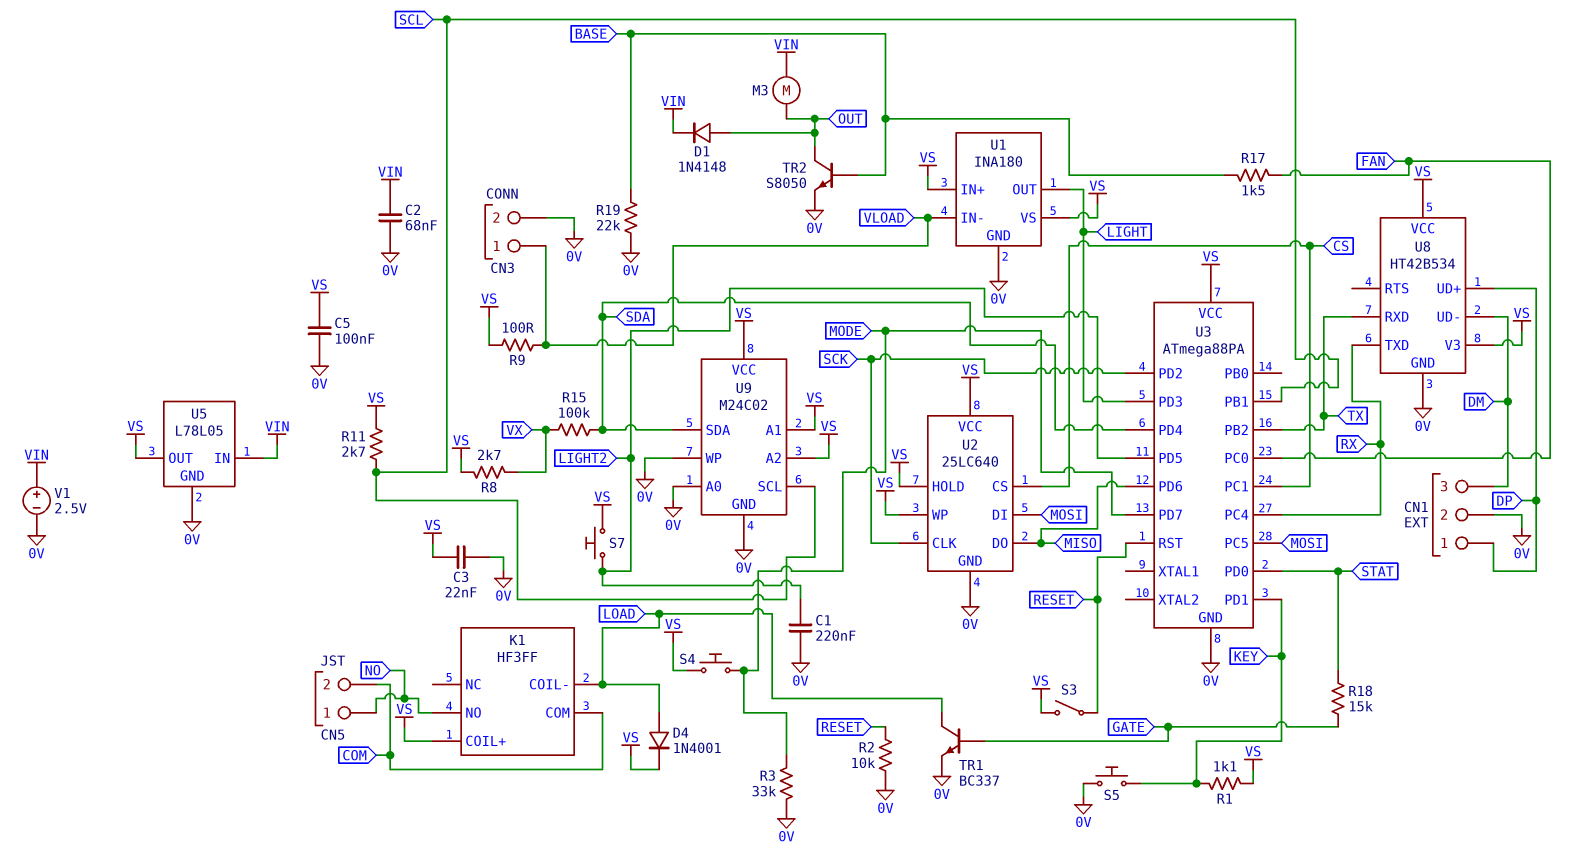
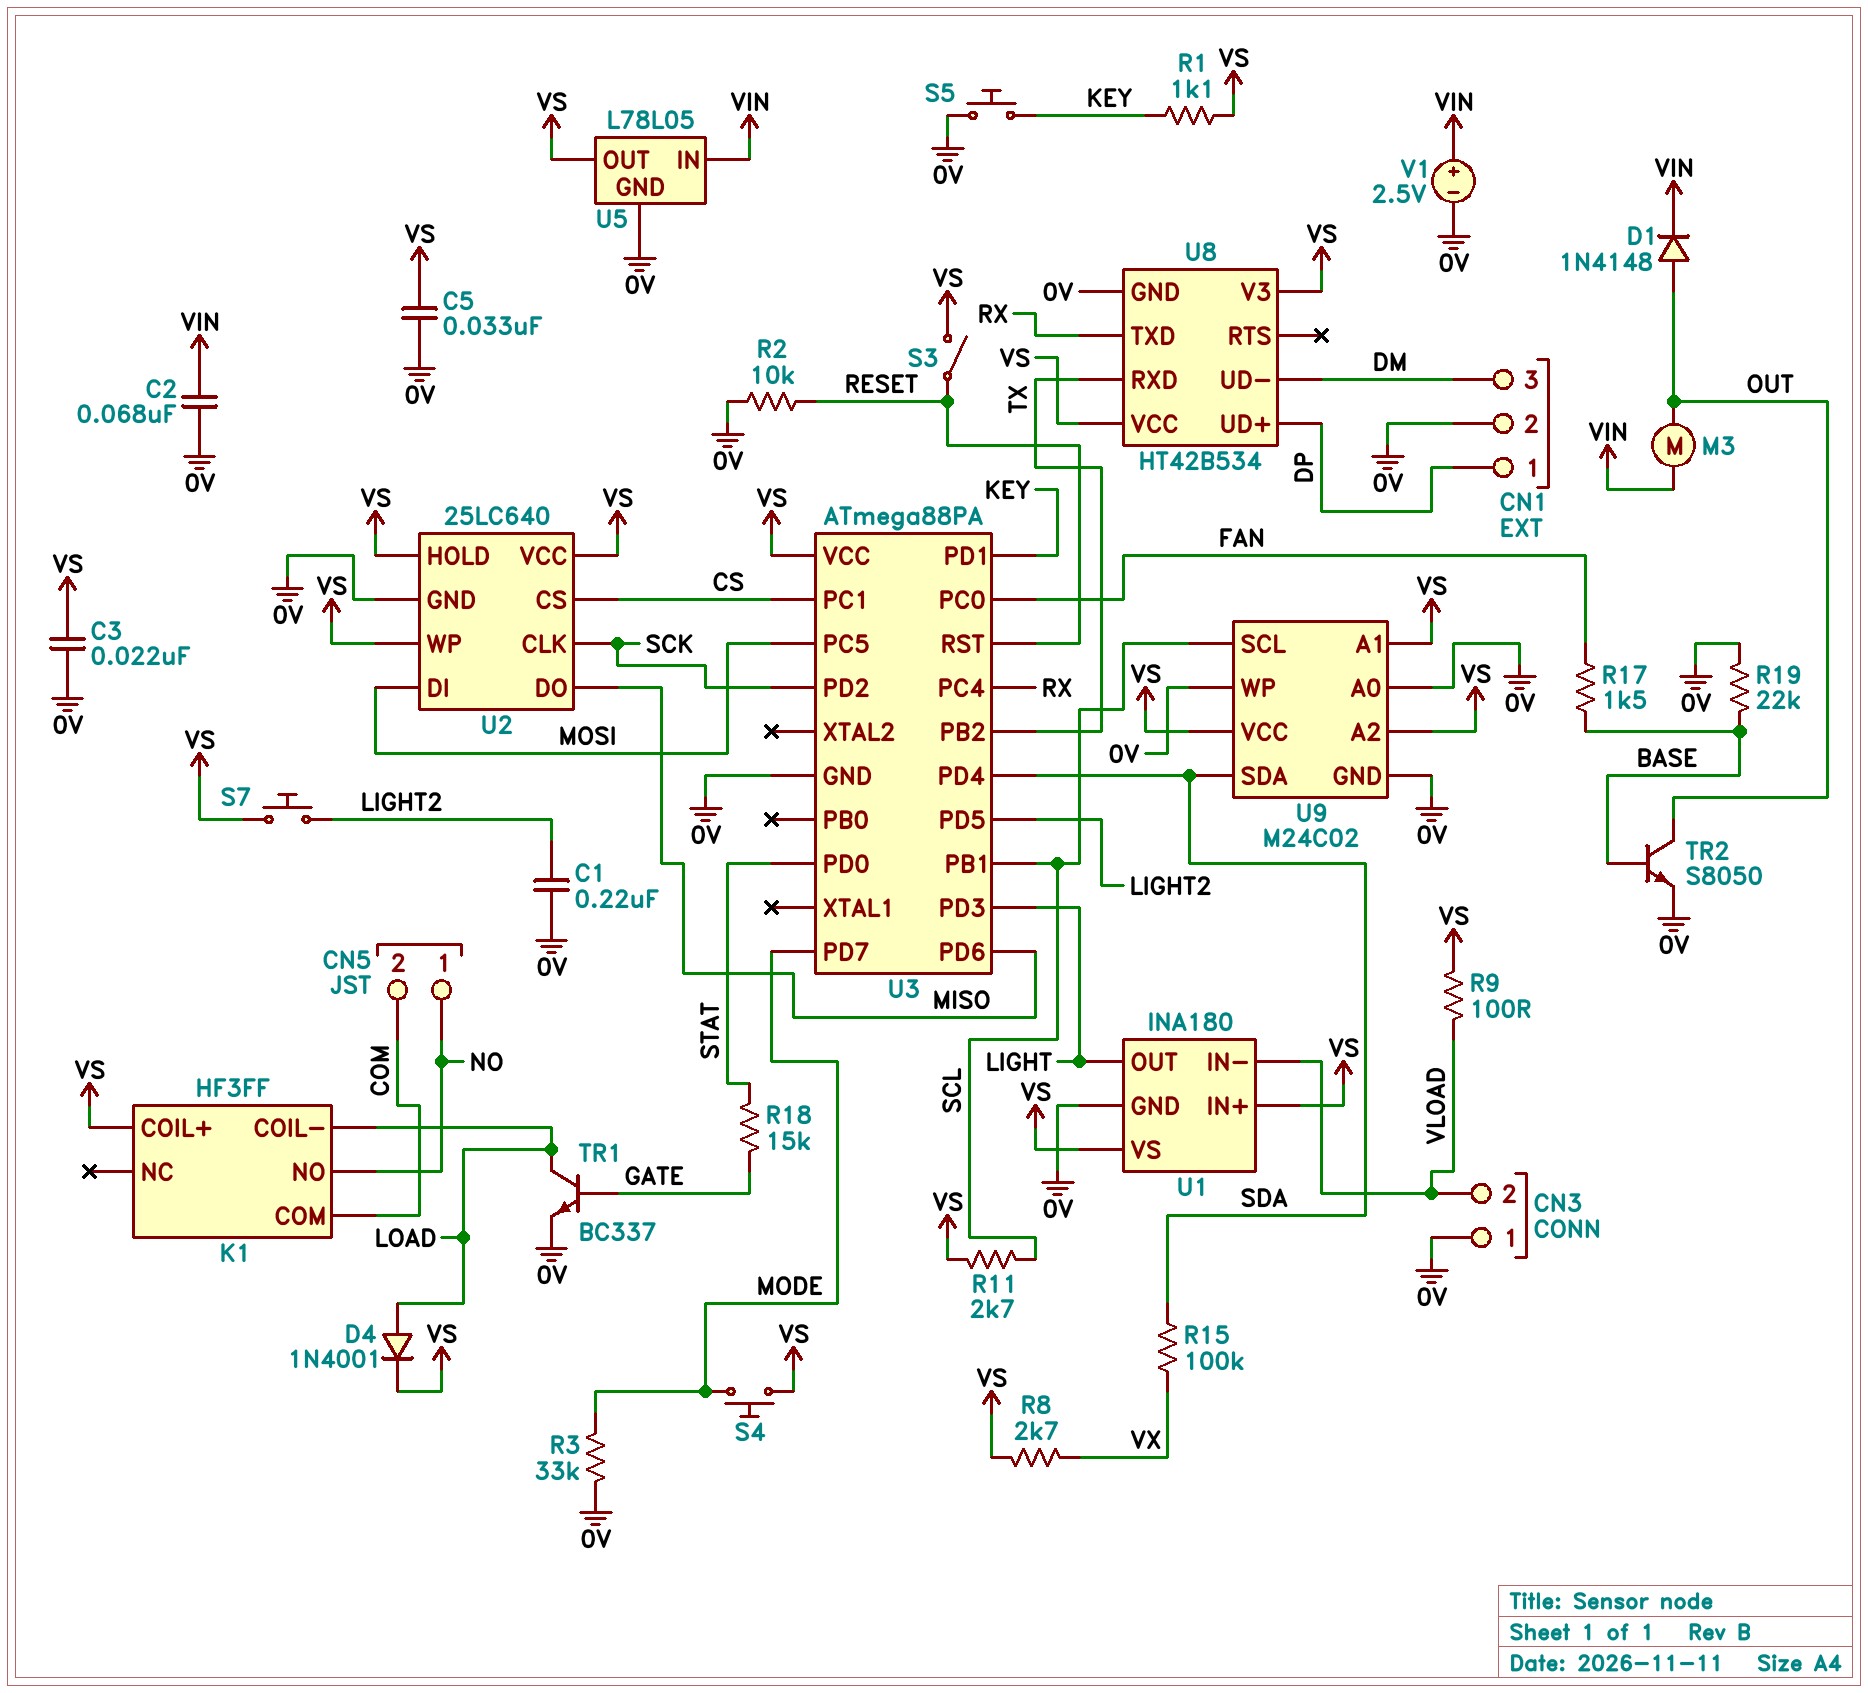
C5: 100nF (0V, VS) -> 33nF (0V, VS)
CN3 pin 1: VLOAD -> 0V
CN3 pin 2: 0V -> VLOAD

